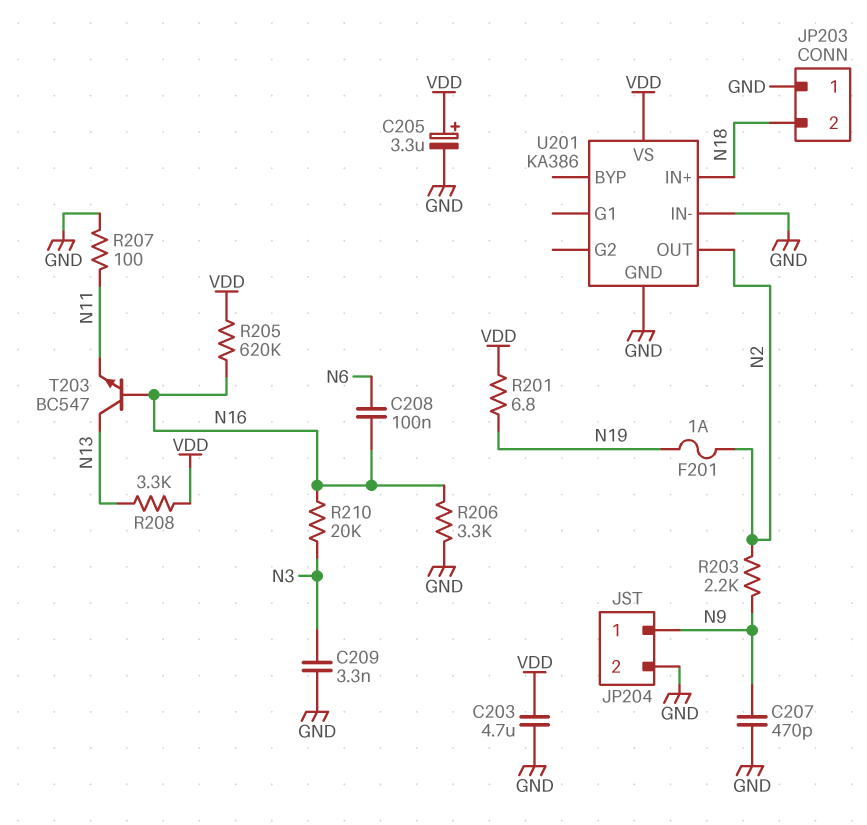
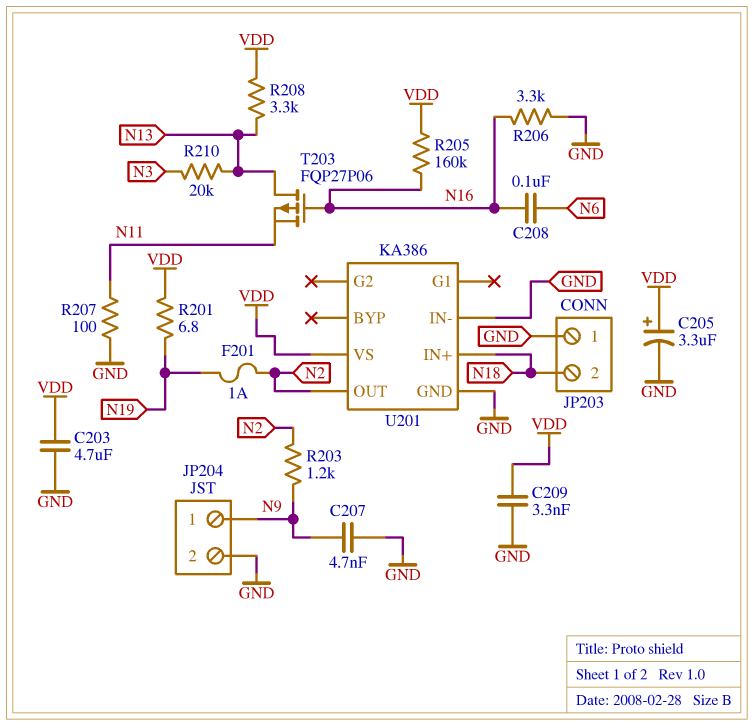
C207: 470pF (GND, N9) -> 4.7nF (GND, N9)
C209: 3.3nF (GND, N3) -> 3.3nF (GND, VDD)
R203: 2.2k (N2, N9) -> 1.2k (N2, N9)
R205: 620k (N16, VDD) -> 160k (N16, VDD)
R210: 20k (N3, N16) -> 20k (N3, N13)
T203: NPN BC547 (B N16, C N13, E N11) -> PMOS FQP27P06 (G N16, D N13, S N11)

